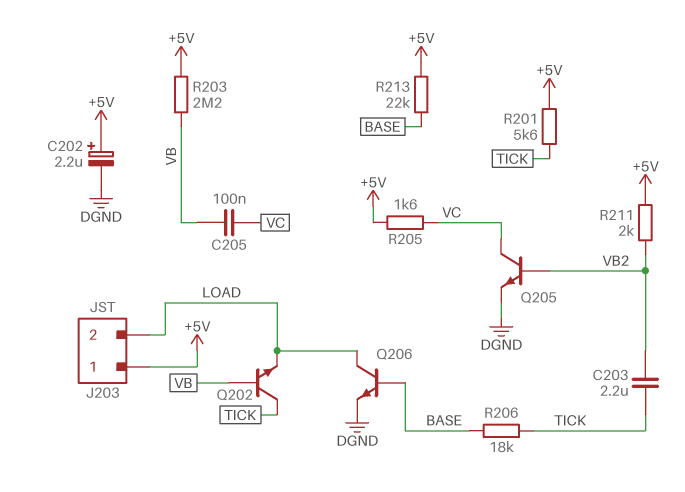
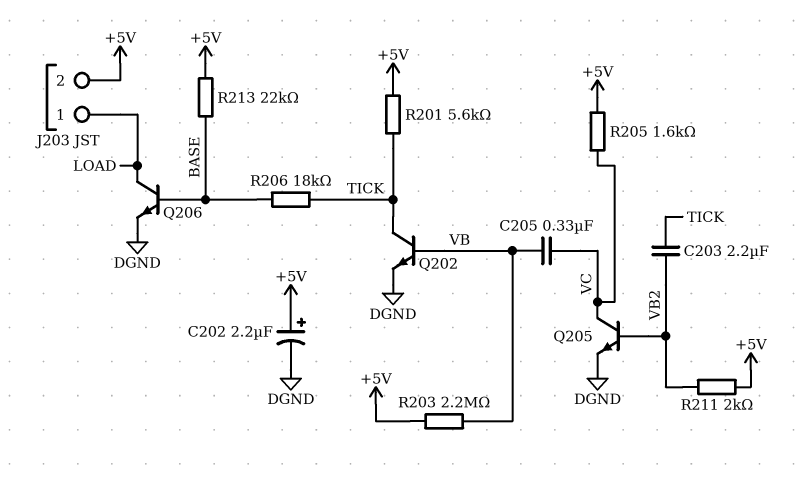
C205: 100nF (VB, VC) -> 330nF (VB, VC)
J203 pin 1: +5V -> LOAD
J203 pin 2: LOAD -> +5V
Q202: NPN (B VB, C TICK, E LOAD) -> NPN (B VB, C TICK, E DGND)

